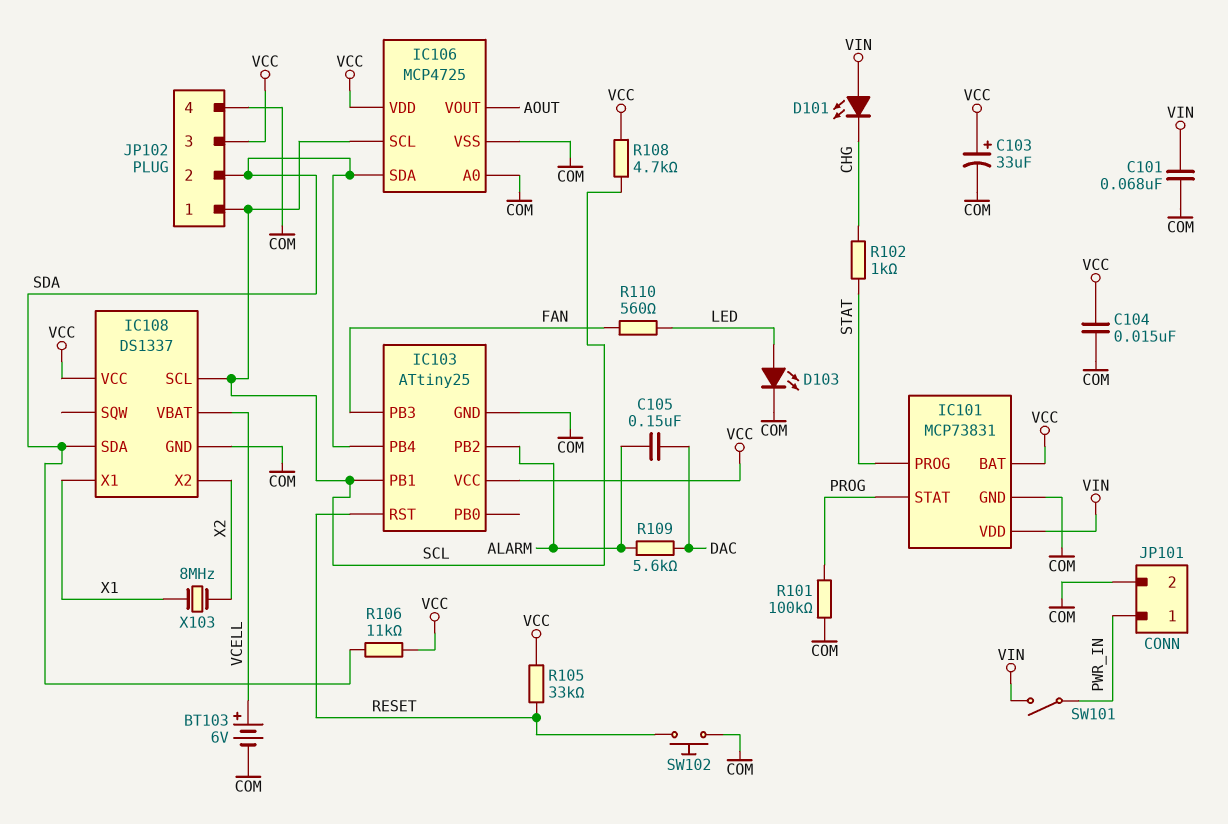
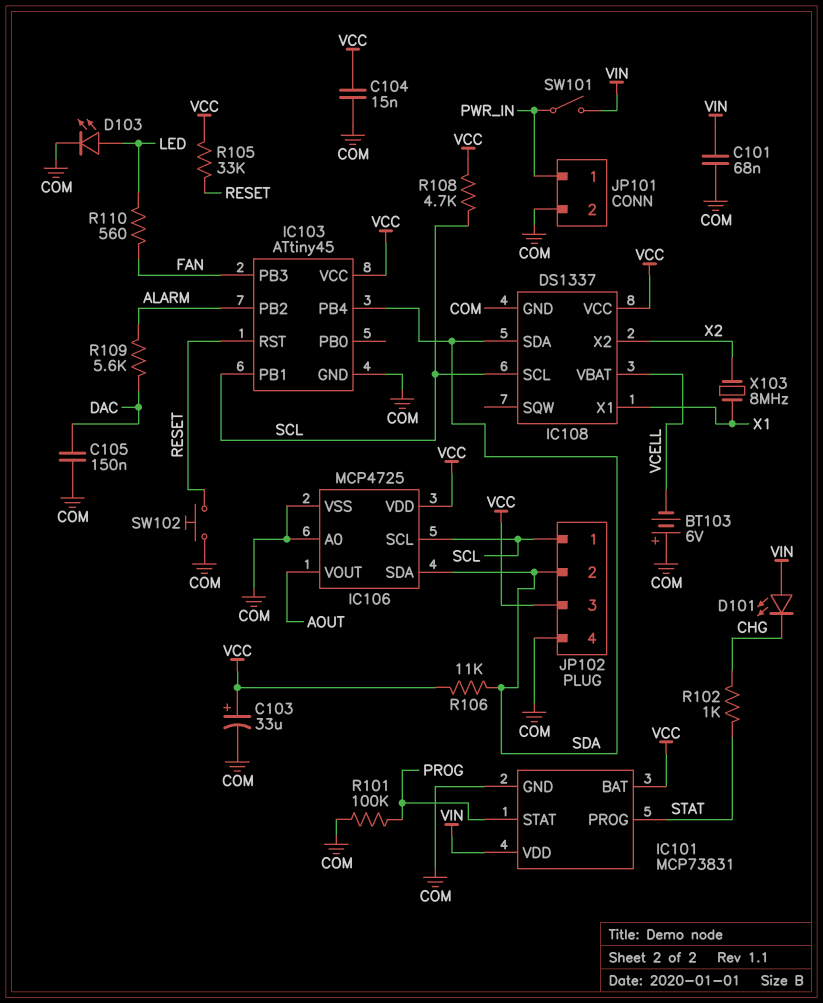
BT103: 6V (plus VCELL, minus COM) -> 6V (plus COM, minus VCELL)
C105: 150nF (ALARM, DAC) -> 150nF (COM, DAC)
IC103: ATtiny25 -> ATtiny45

